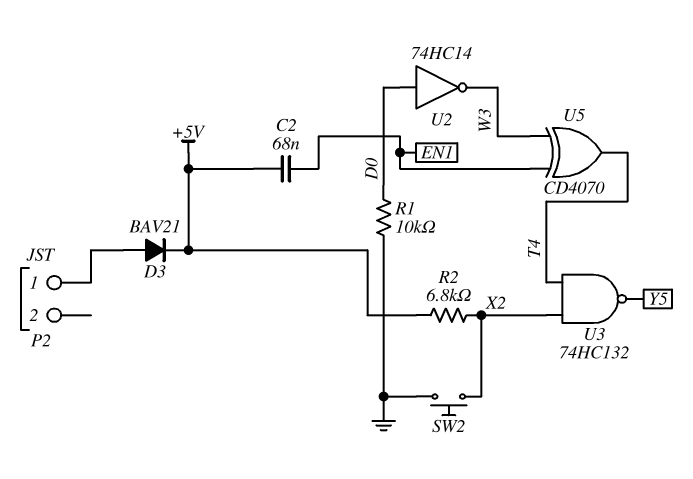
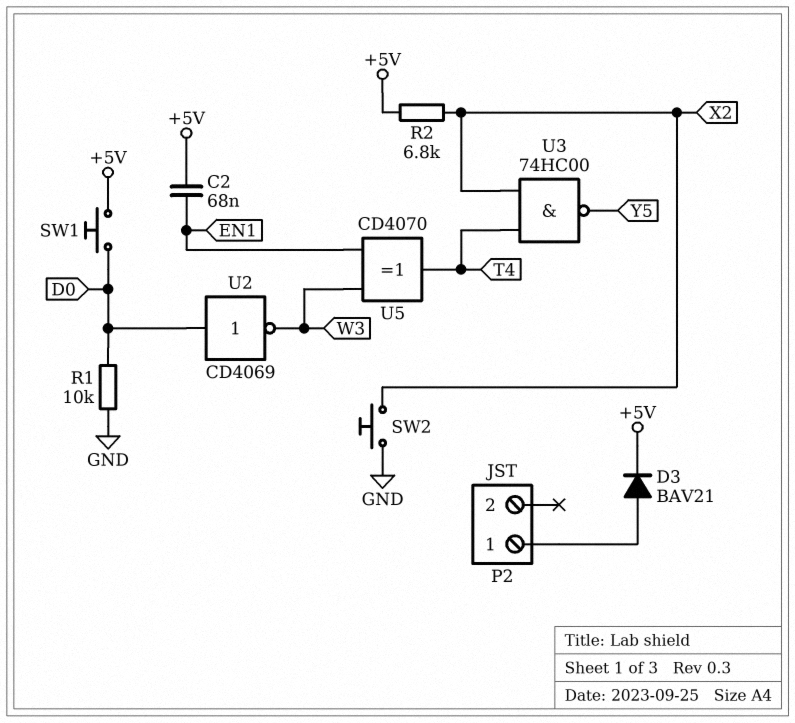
SW1: none -> button (+5V, D0)
U2: NOT 74HC14 (in D0, out W3) -> NOT CD4069 (in D0, out W3)
U3: NAND 74HC132 (in T4, in X2, out Y5) -> NAND 74HC00 (in T4, in X2, out Y5)

